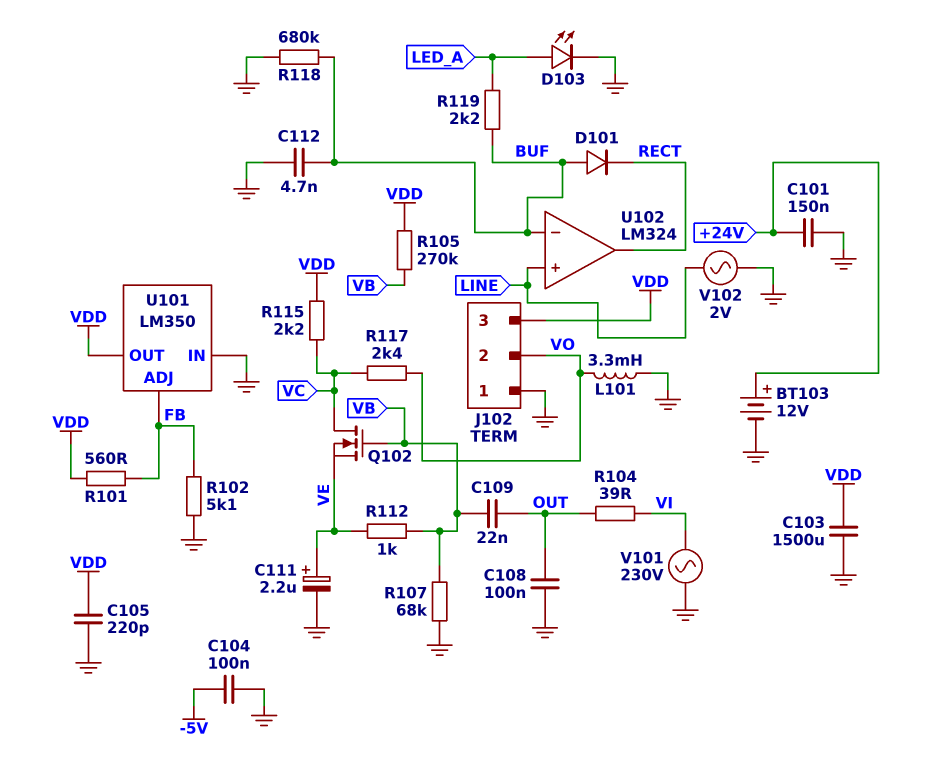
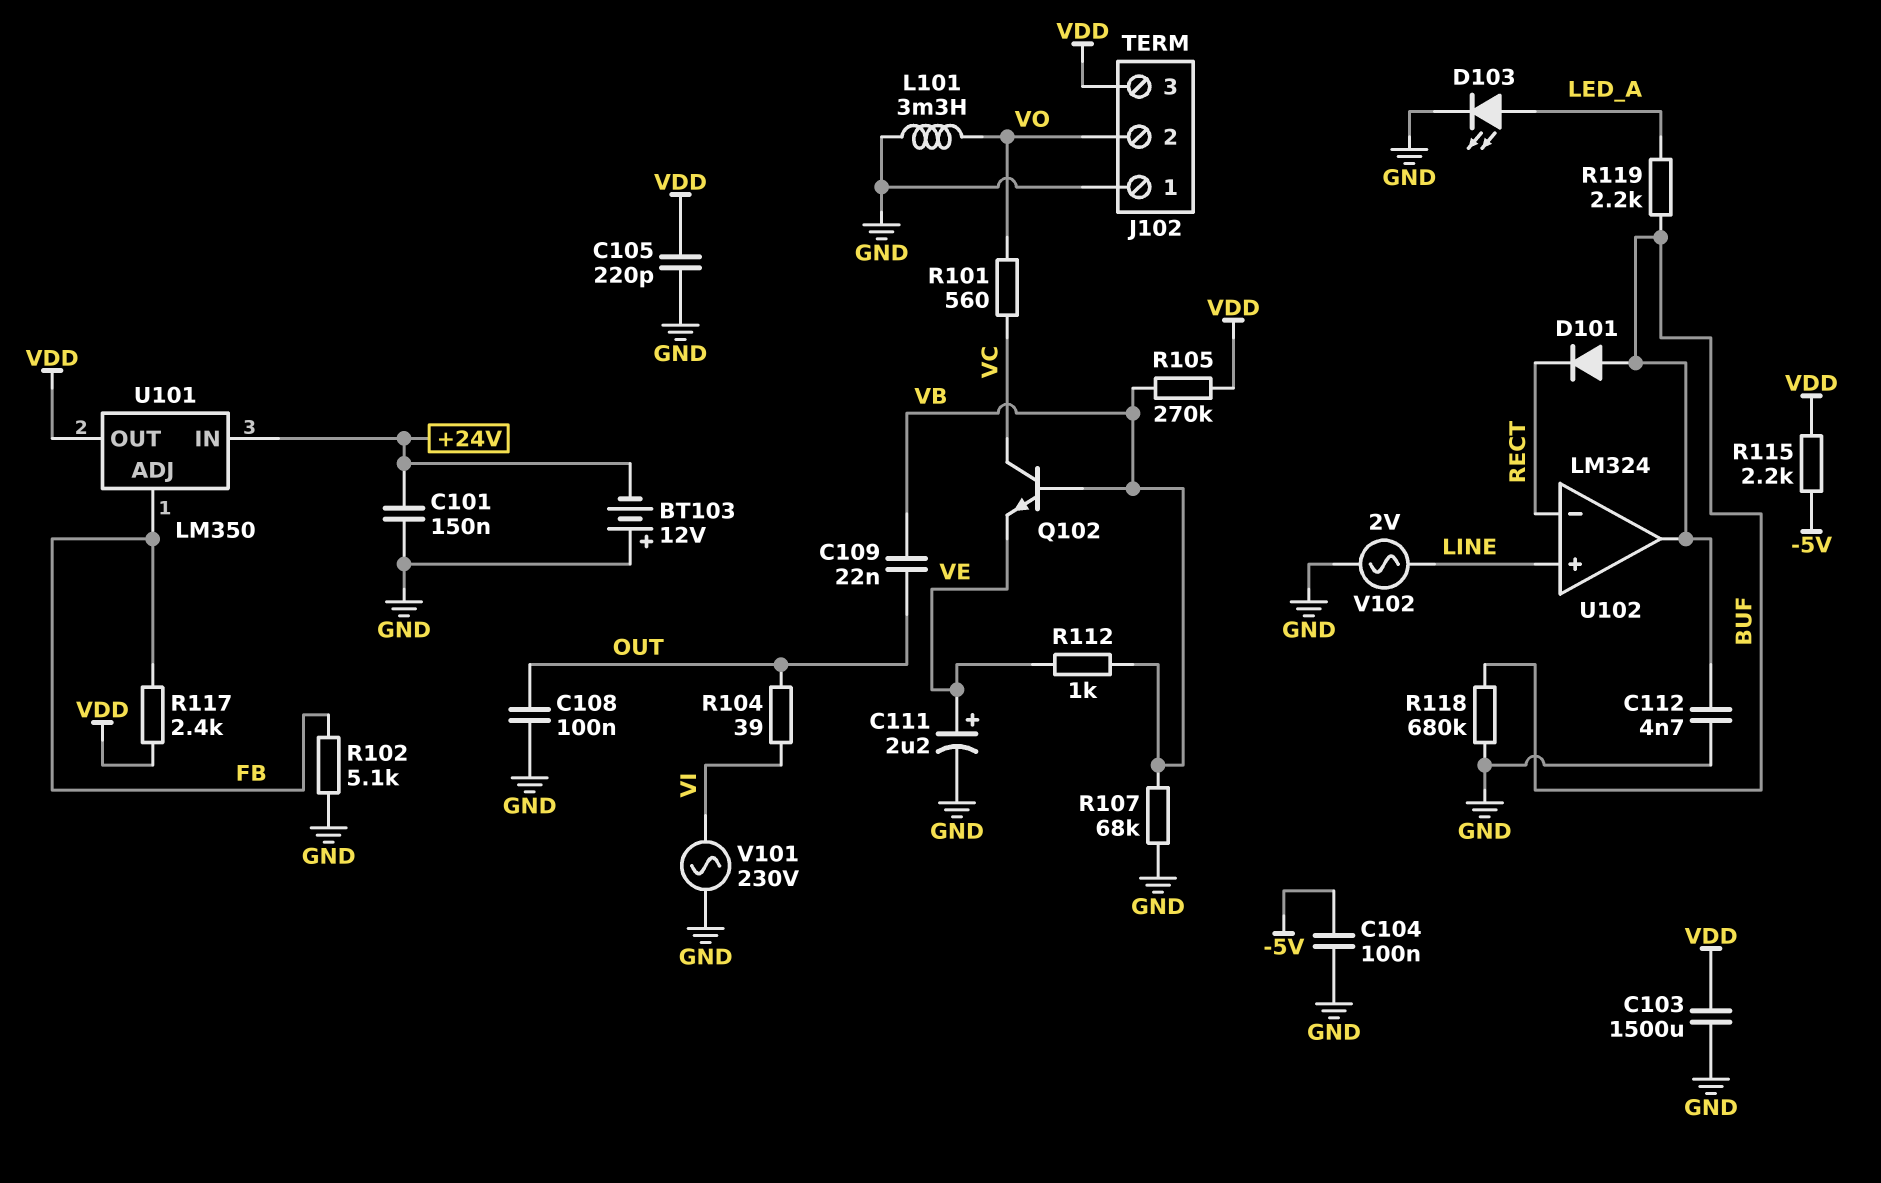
BT103: 12V (plus +24V, minus GND) -> 12V (plus GND, minus +24V)
Q102: NMOS (G VB, D VC, S VE) -> NPN (B VB, C VC, E VE)
R101: 560 (FB, VDD) -> 560 (VC, VO)
R115: 2.2k (VC, VDD) -> 2.2k (-5V, VDD)
R117: 2.4k (VC, VO) -> 2.4k (FB, VDD)
U101 pin IN: GND -> +24V
U102 pin in-: BUF -> RECT
U102 pin out: RECT -> BUF

